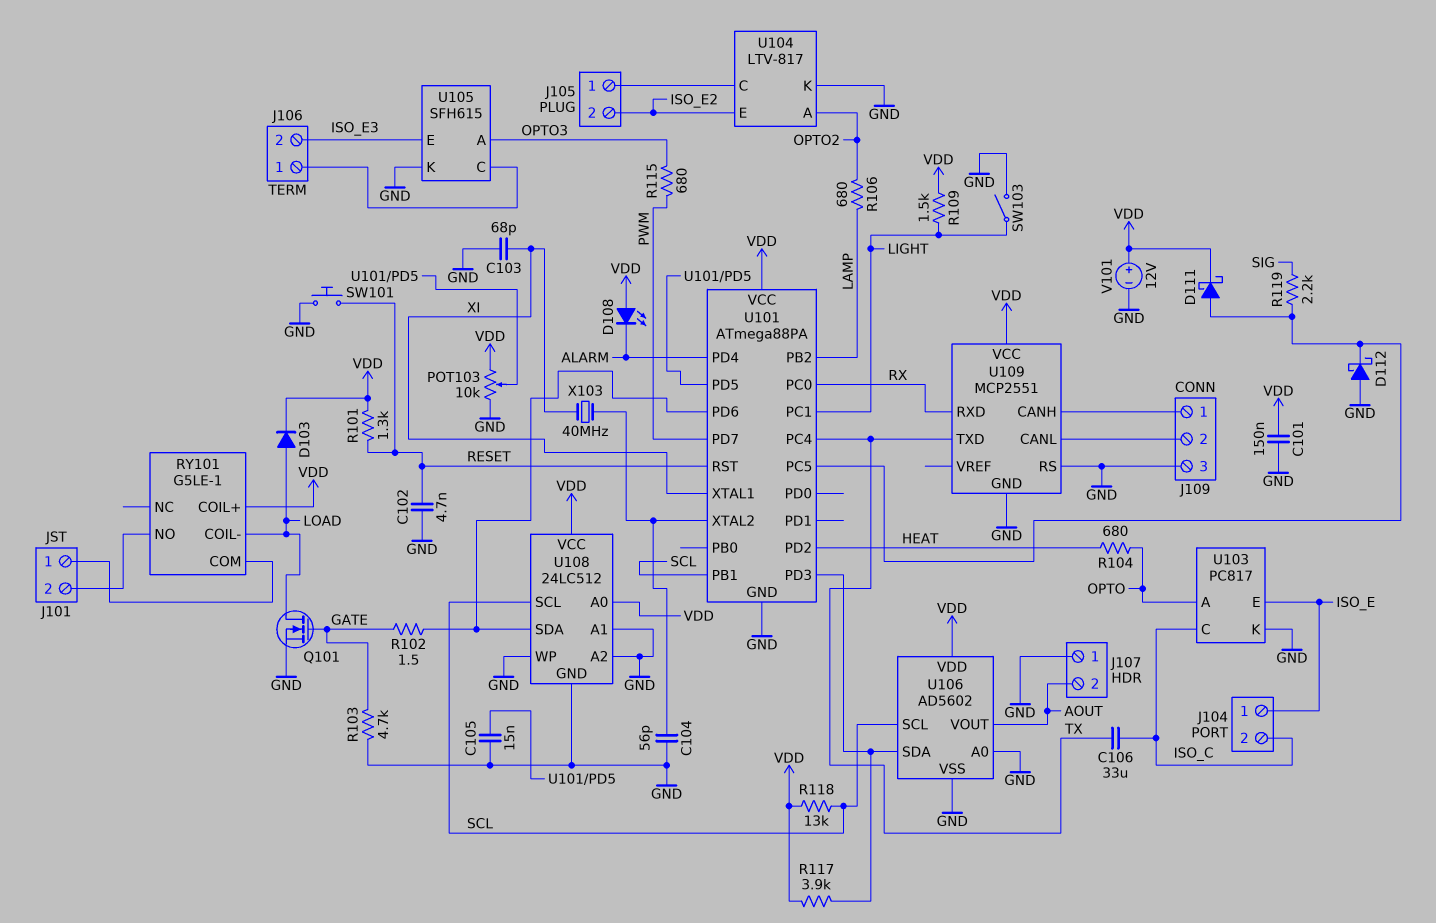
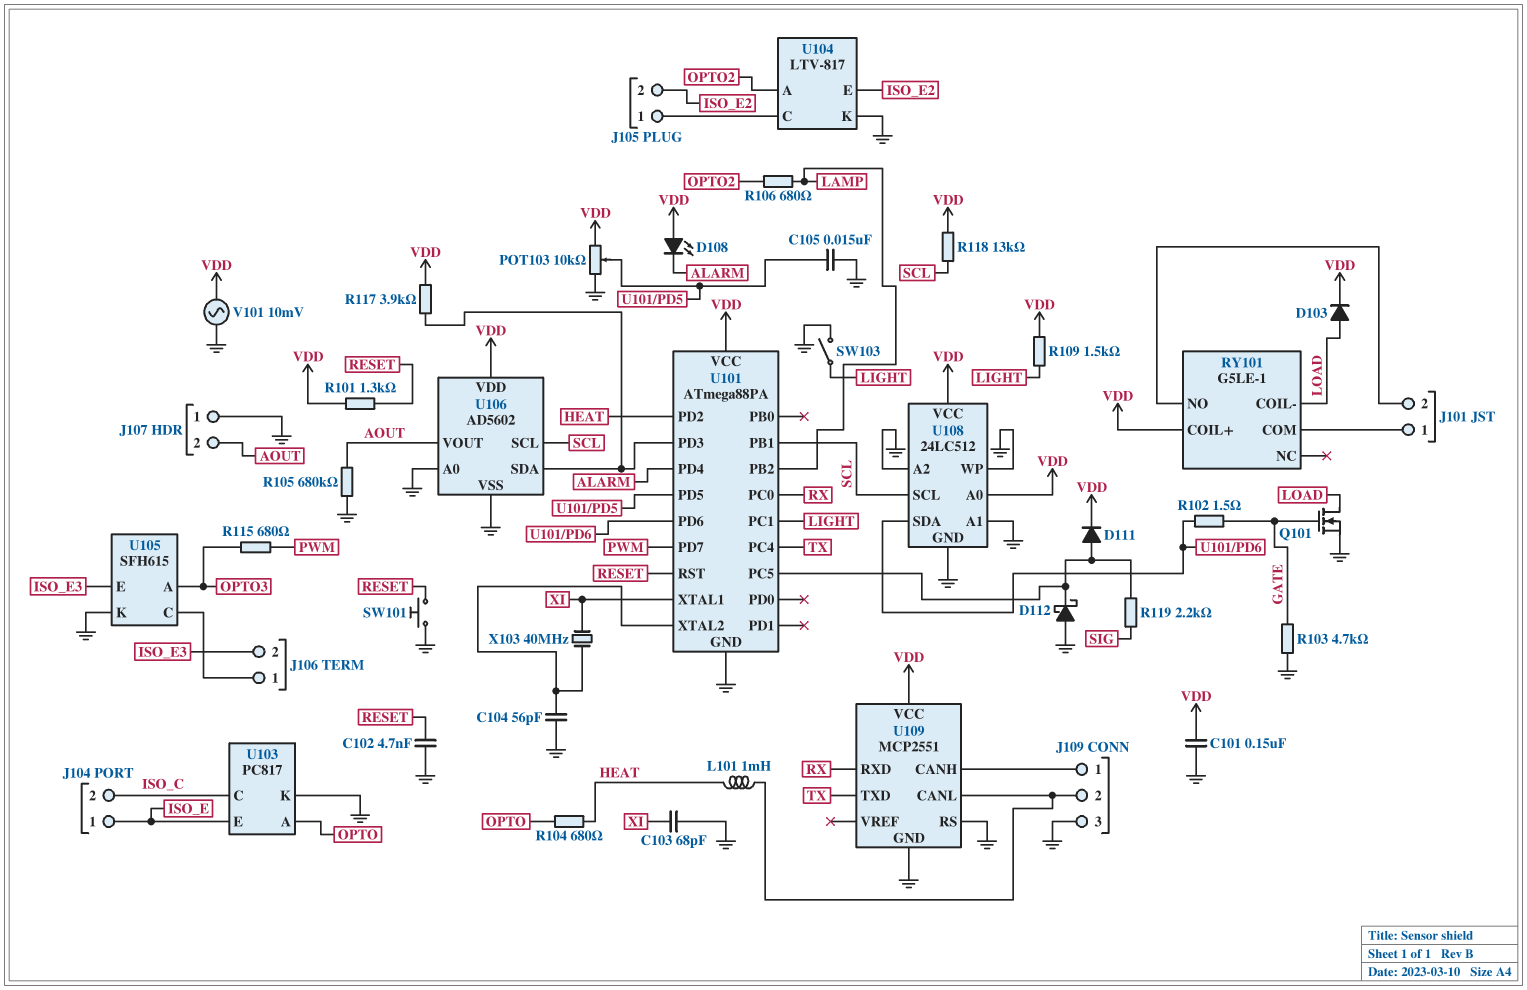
C106: 33uF (ISO_C, TX) -> none
D111: schottky (A U101/PC5, K VDD) -> diode (A U101/PC5, K VDD)
L101: none -> 1mH (HEAT, J109/2)
R105: none -> 680k (AOUT, GND)
V101: 12V (plus VDD, minus GND) -> AC 10mV (GND, VDD)

